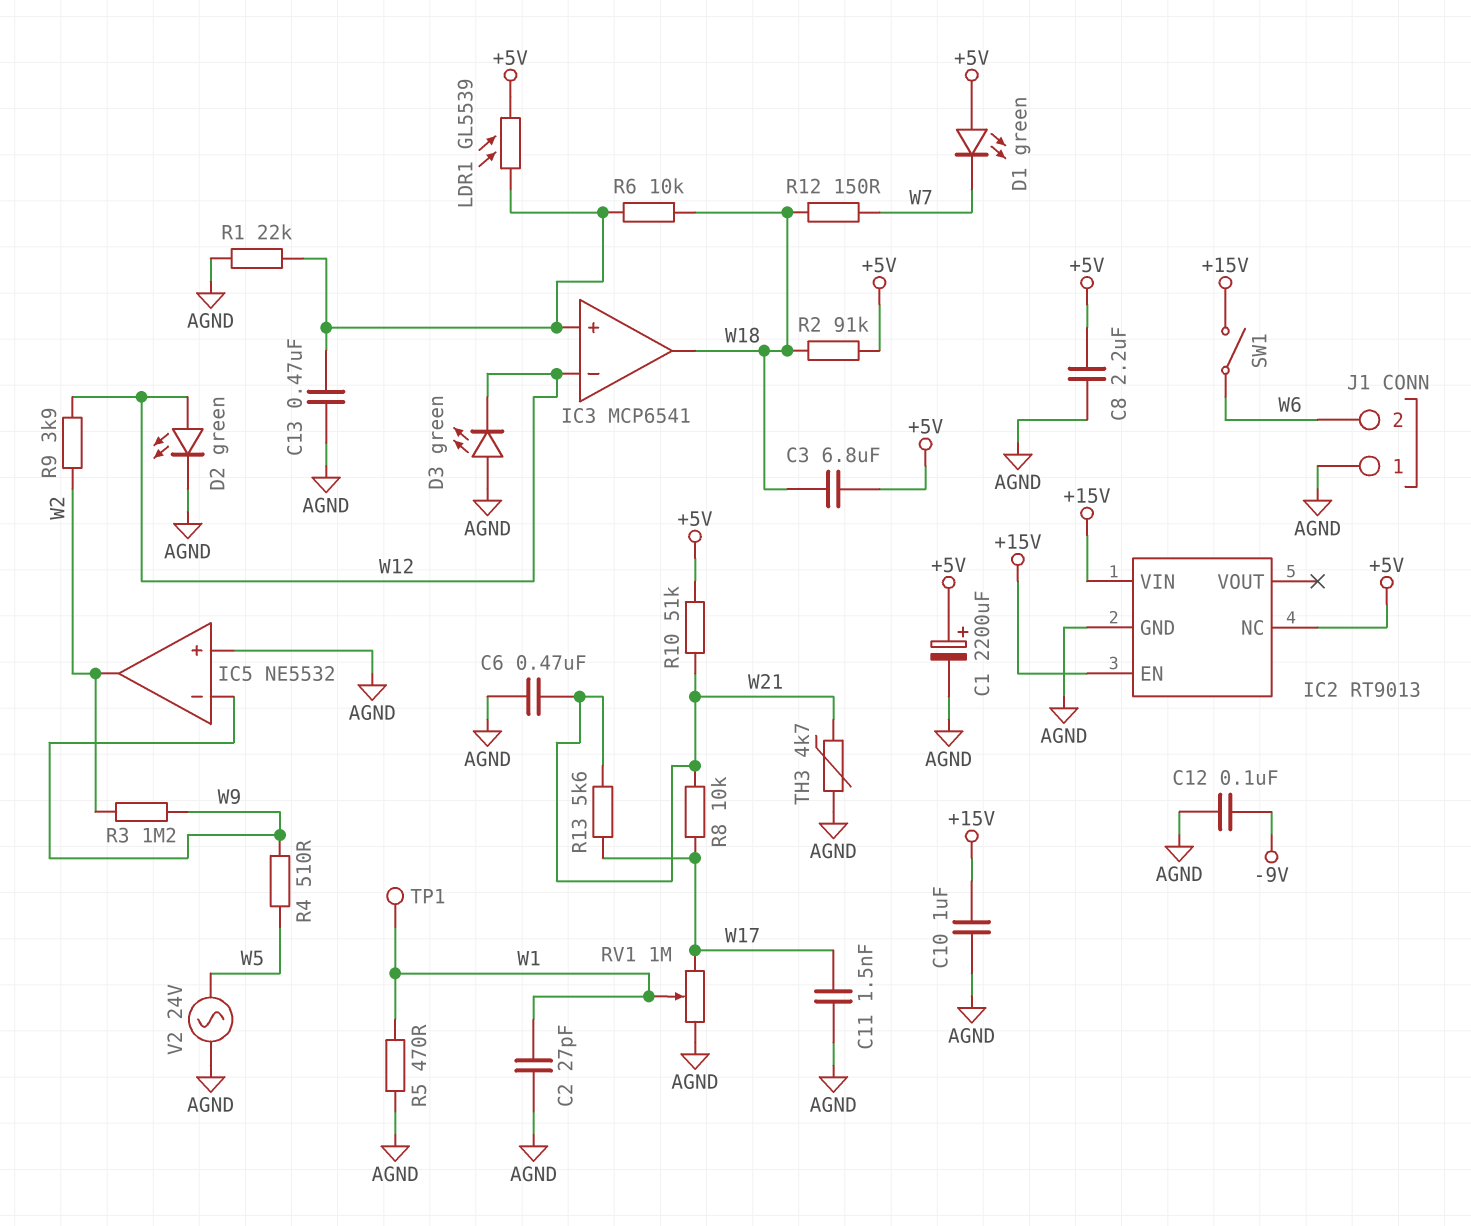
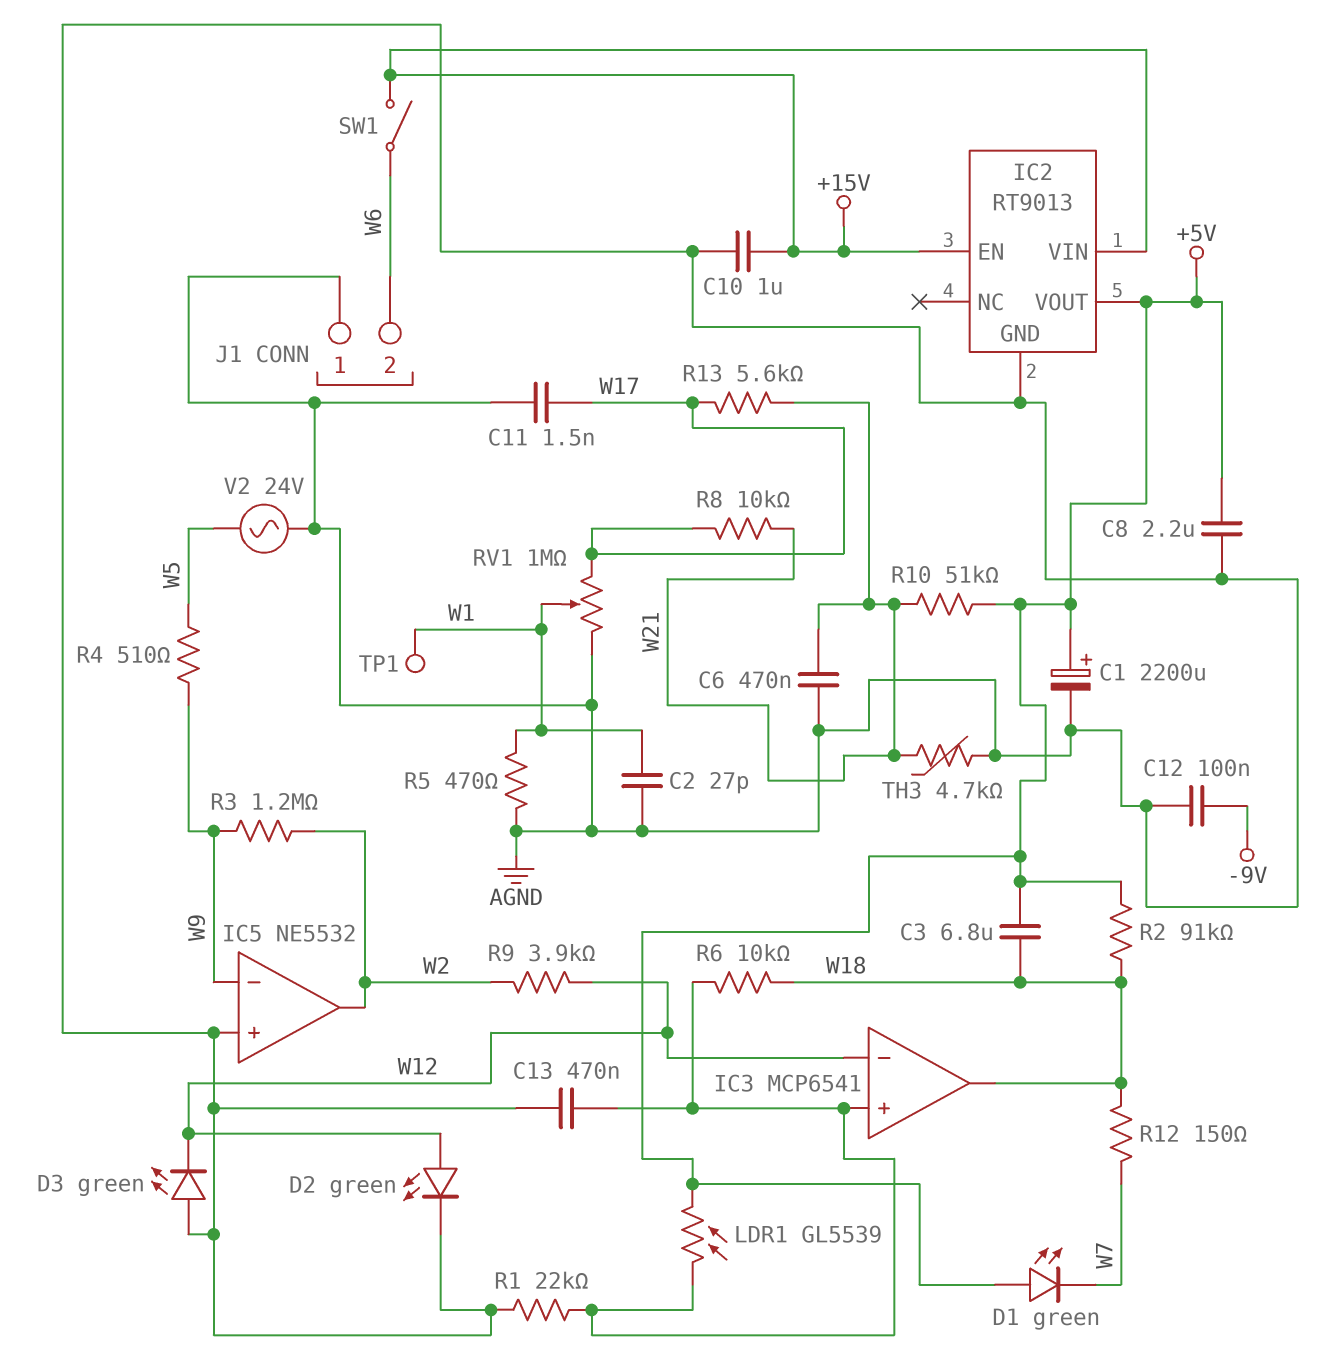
IC2 pin NC: +5V -> none
IC2 pin VOUT: none -> +5V

